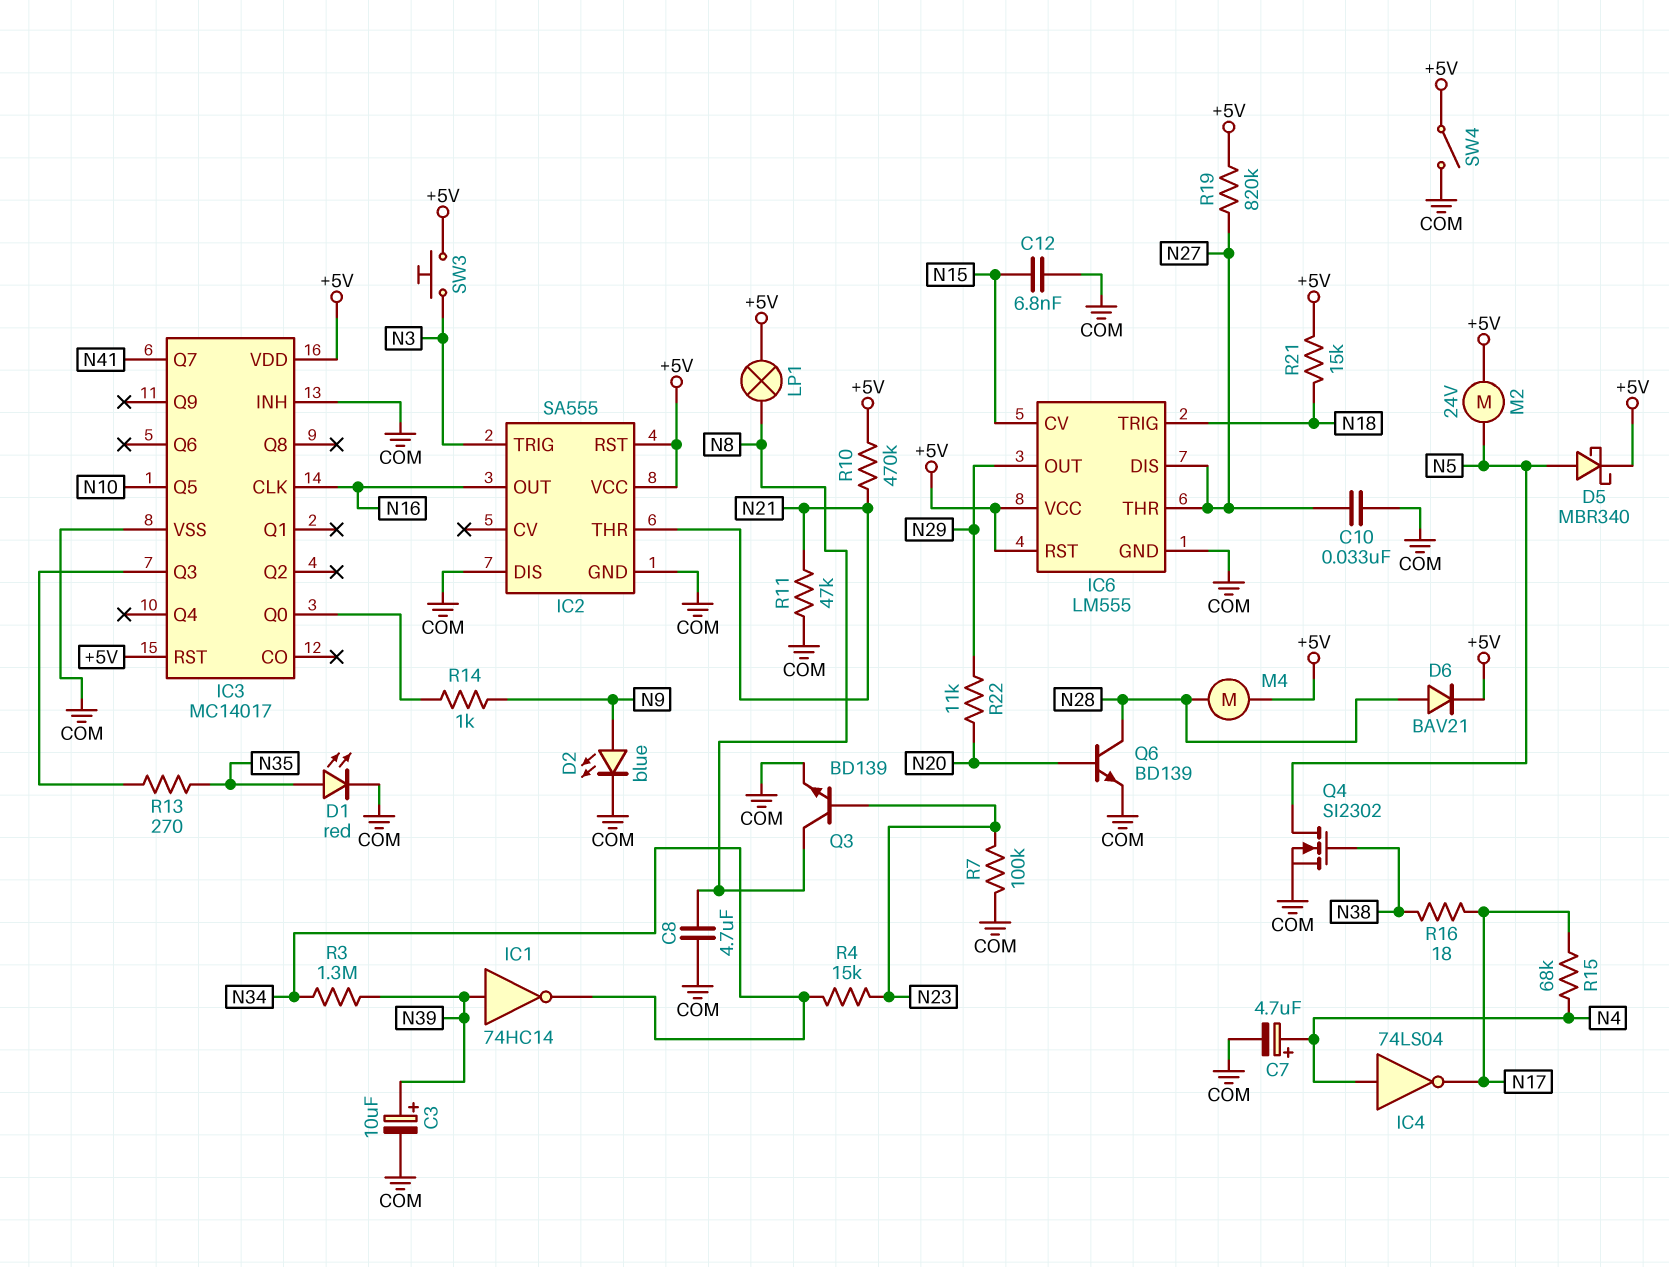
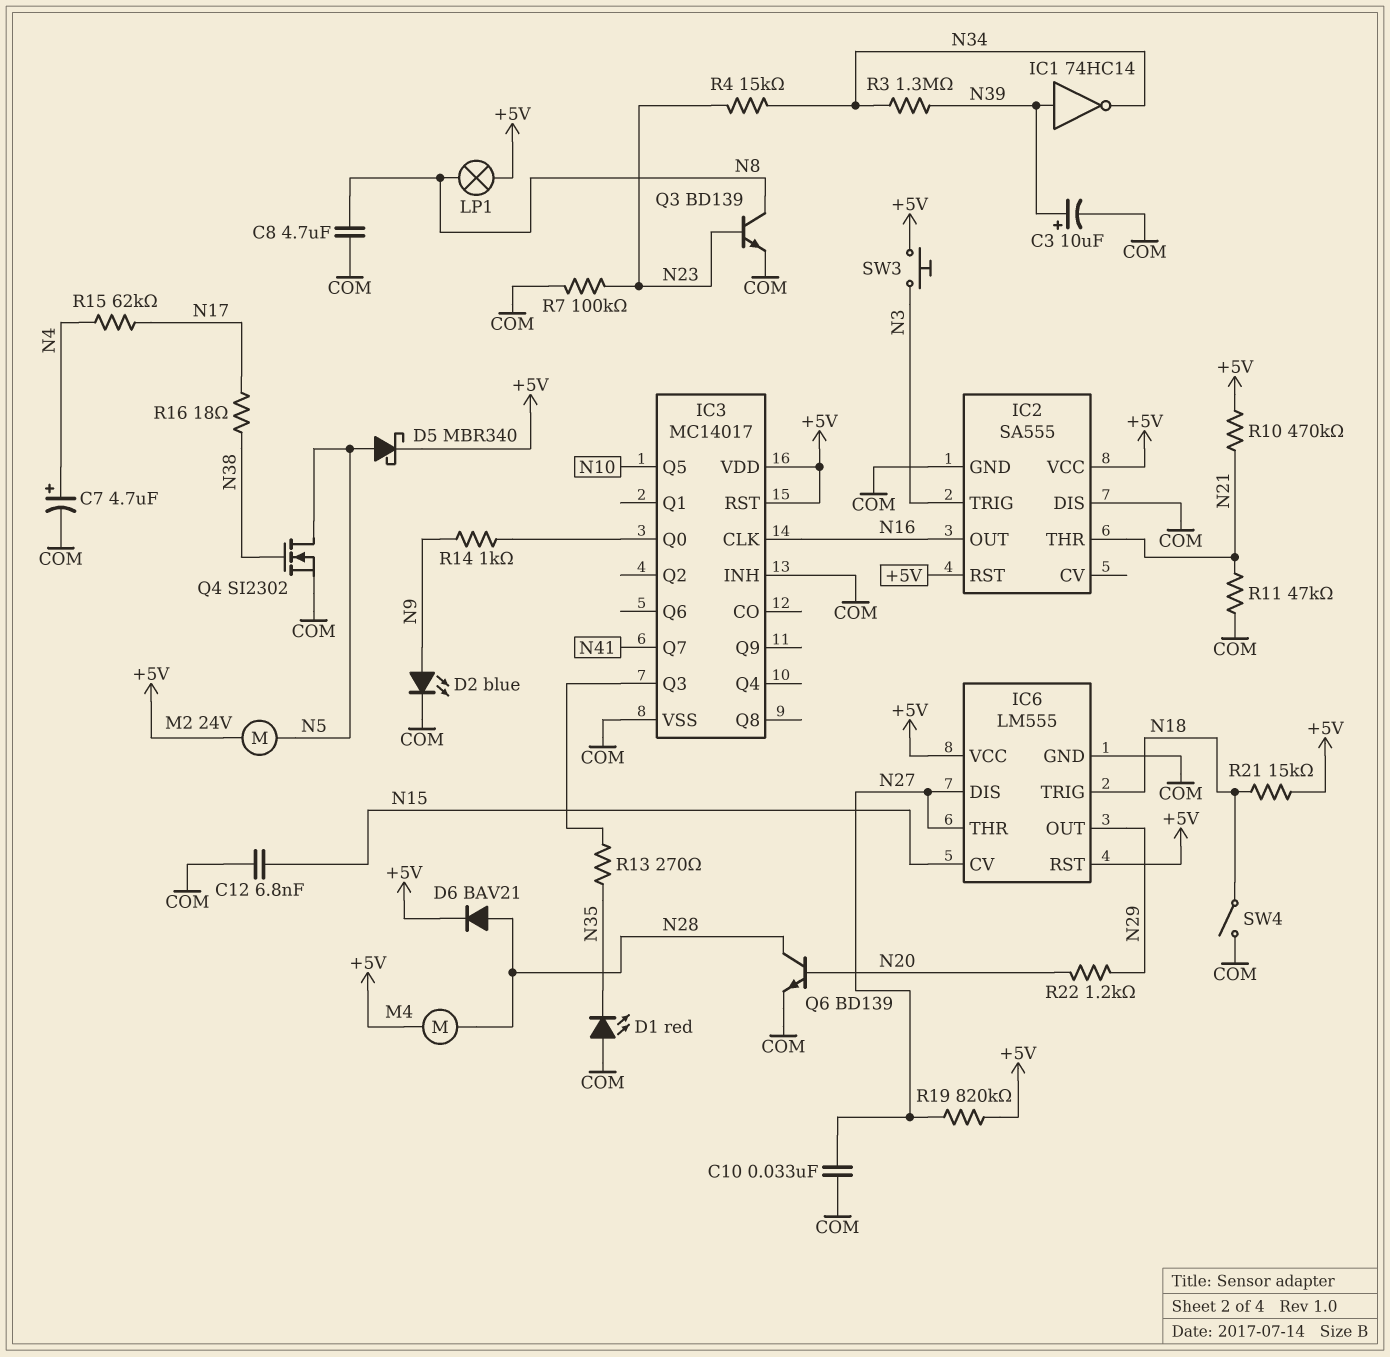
D1: LED red (A N35, K COM) -> LED red (A COM, K N35)
IC4: NOT 74LS04 (in N4, out N17) -> none
R15: 68k (N4, N17) -> 62k (N4, N17)
R22: 11k (N20, N29) -> 1.2k (N20, N29)
SW4: switch (+5V, COM) -> switch (COM, N18)

